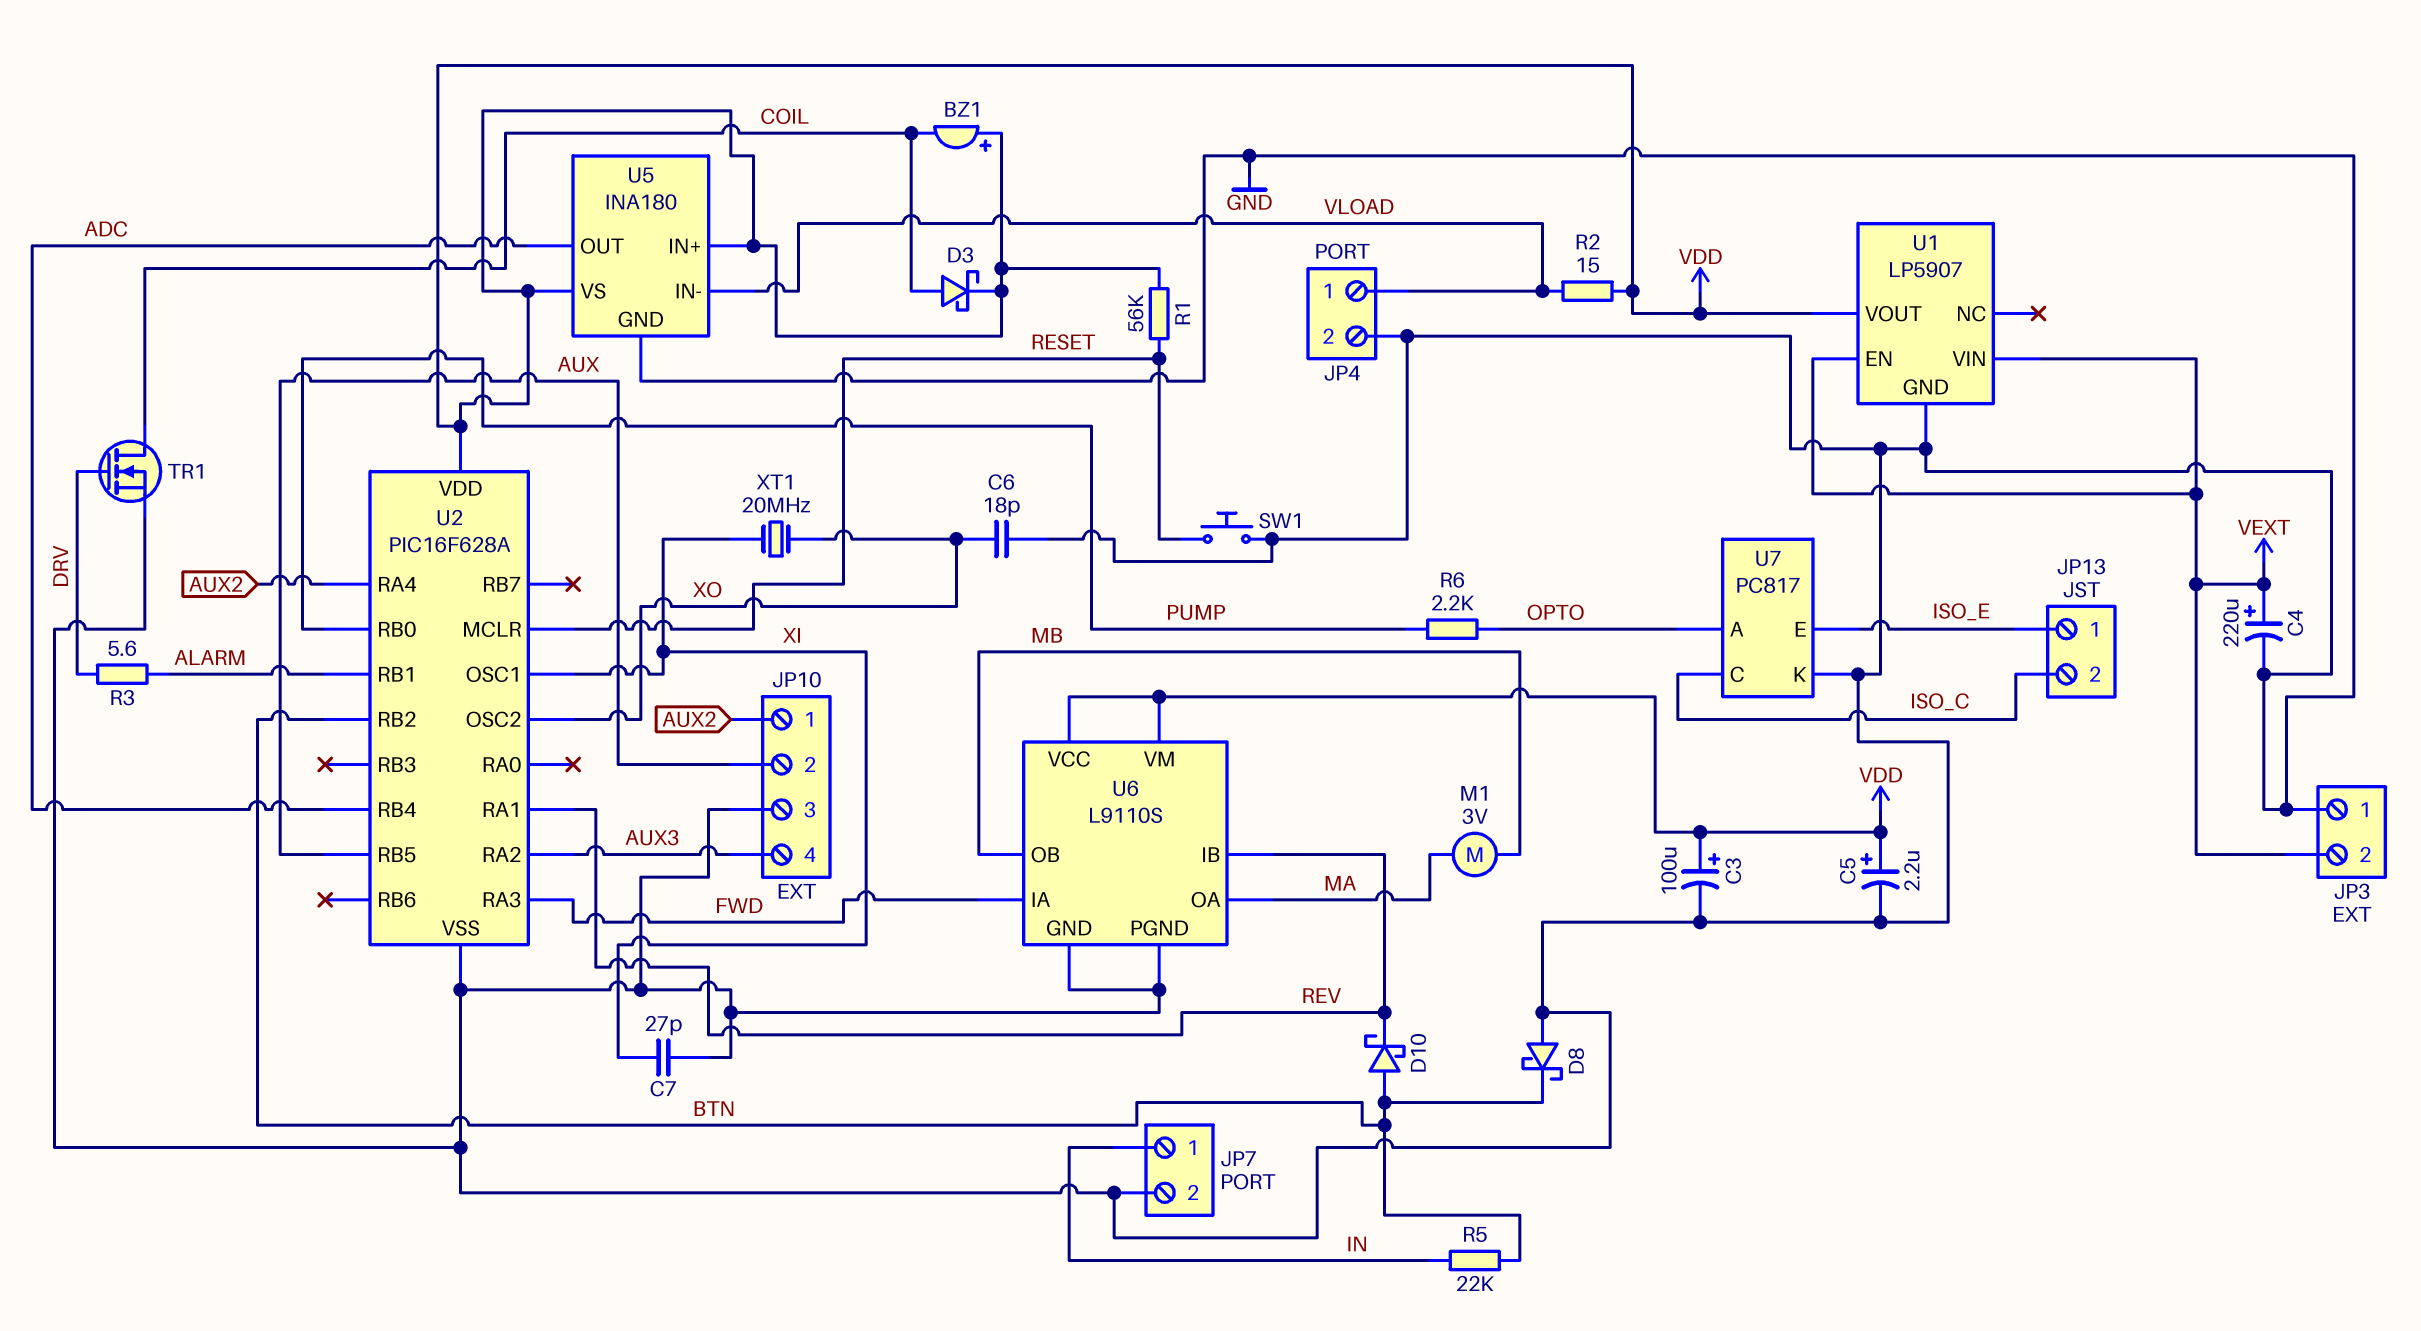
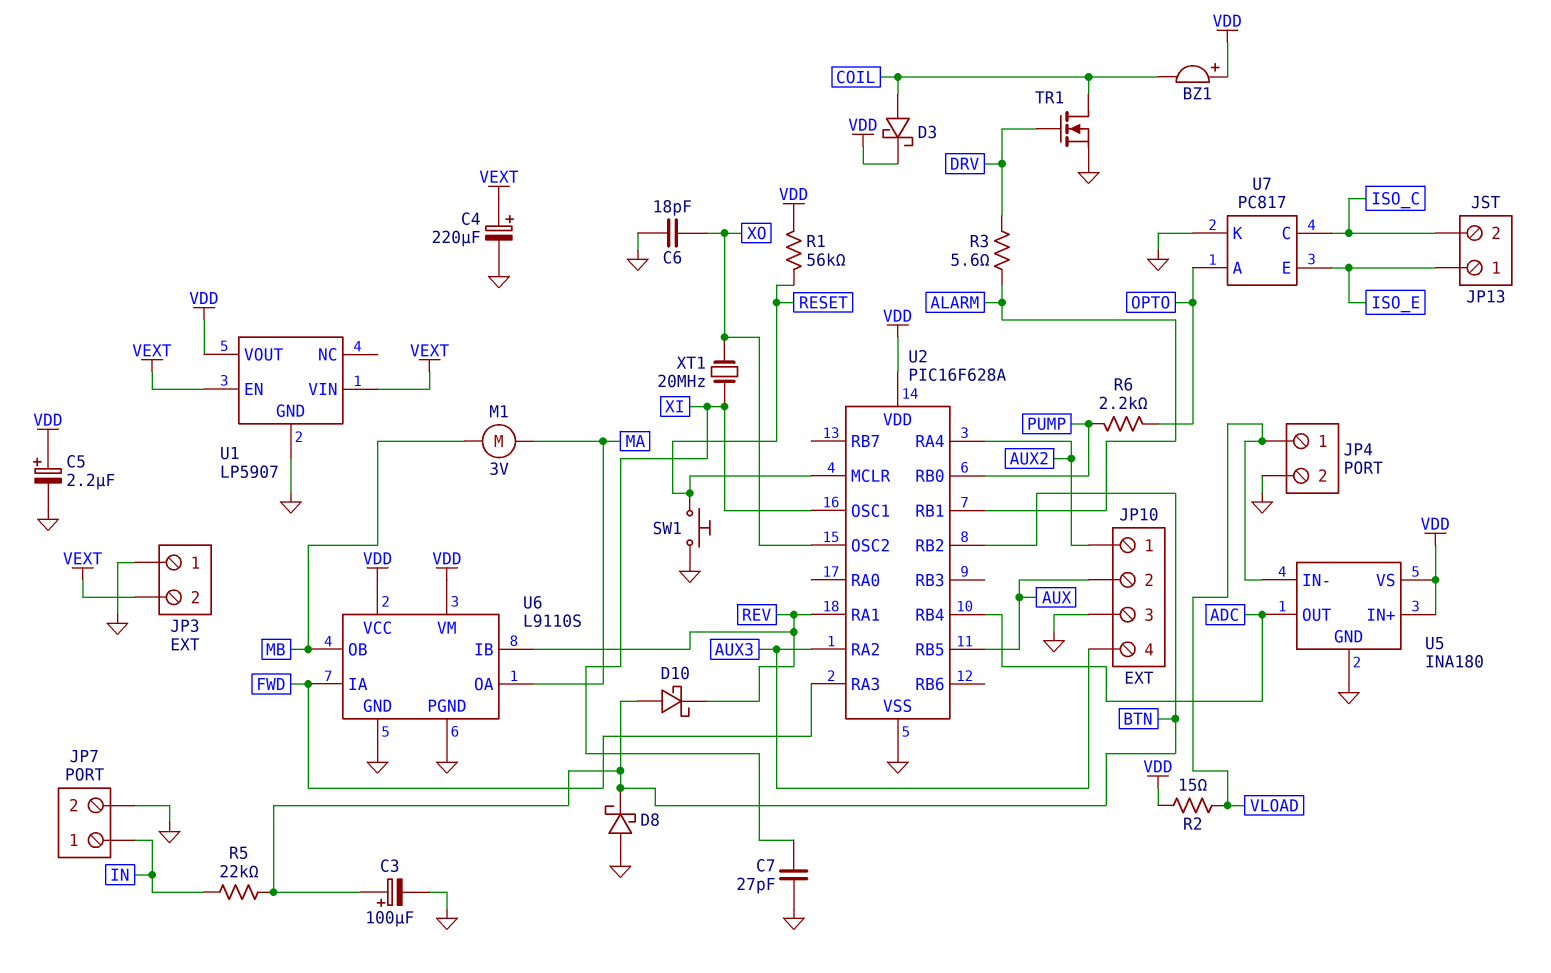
C3: 100uF (plus VDD, minus GND) -> 100uF (plus BTN, minus GND)

